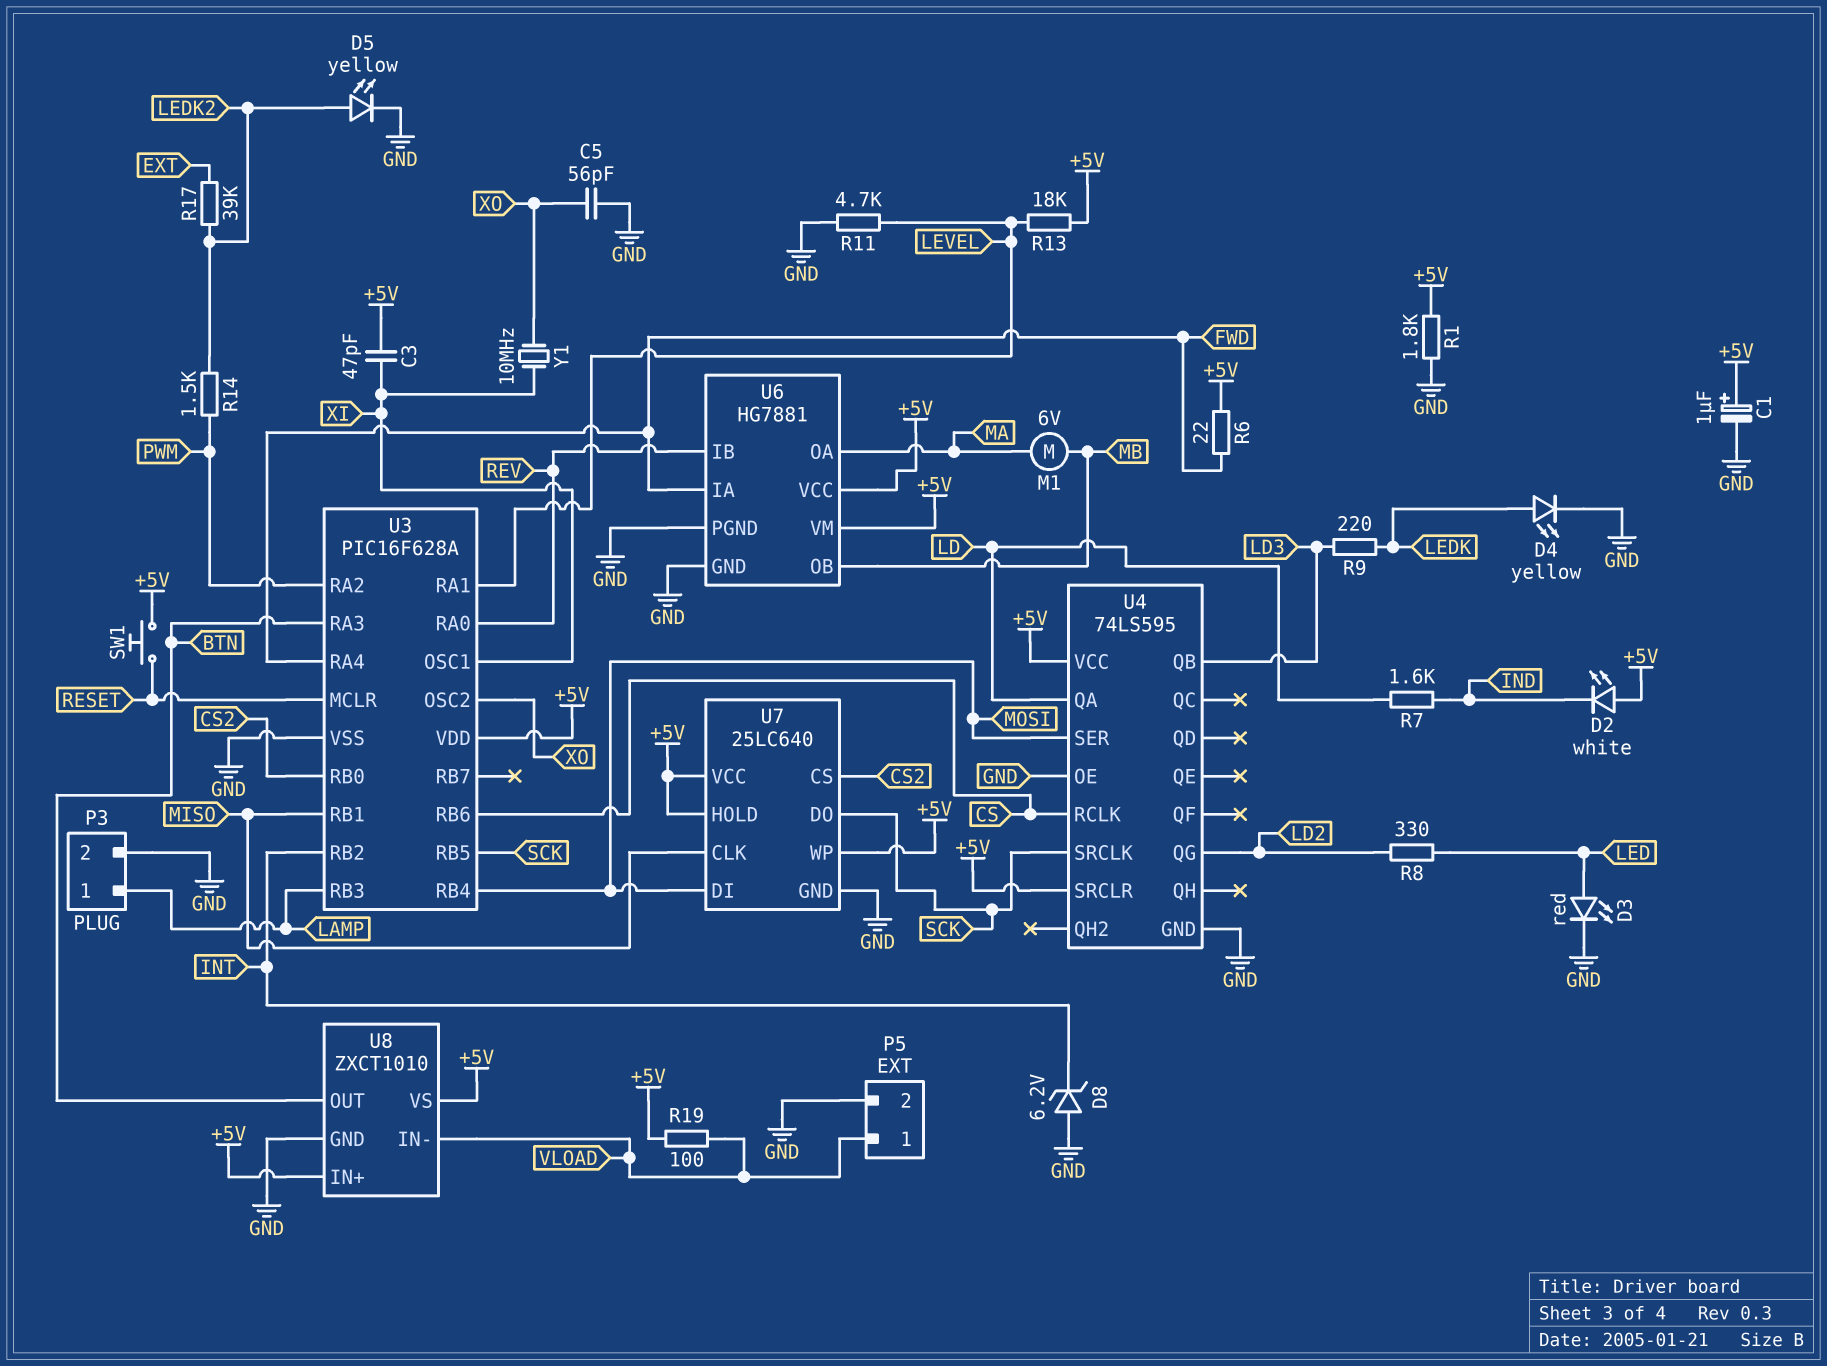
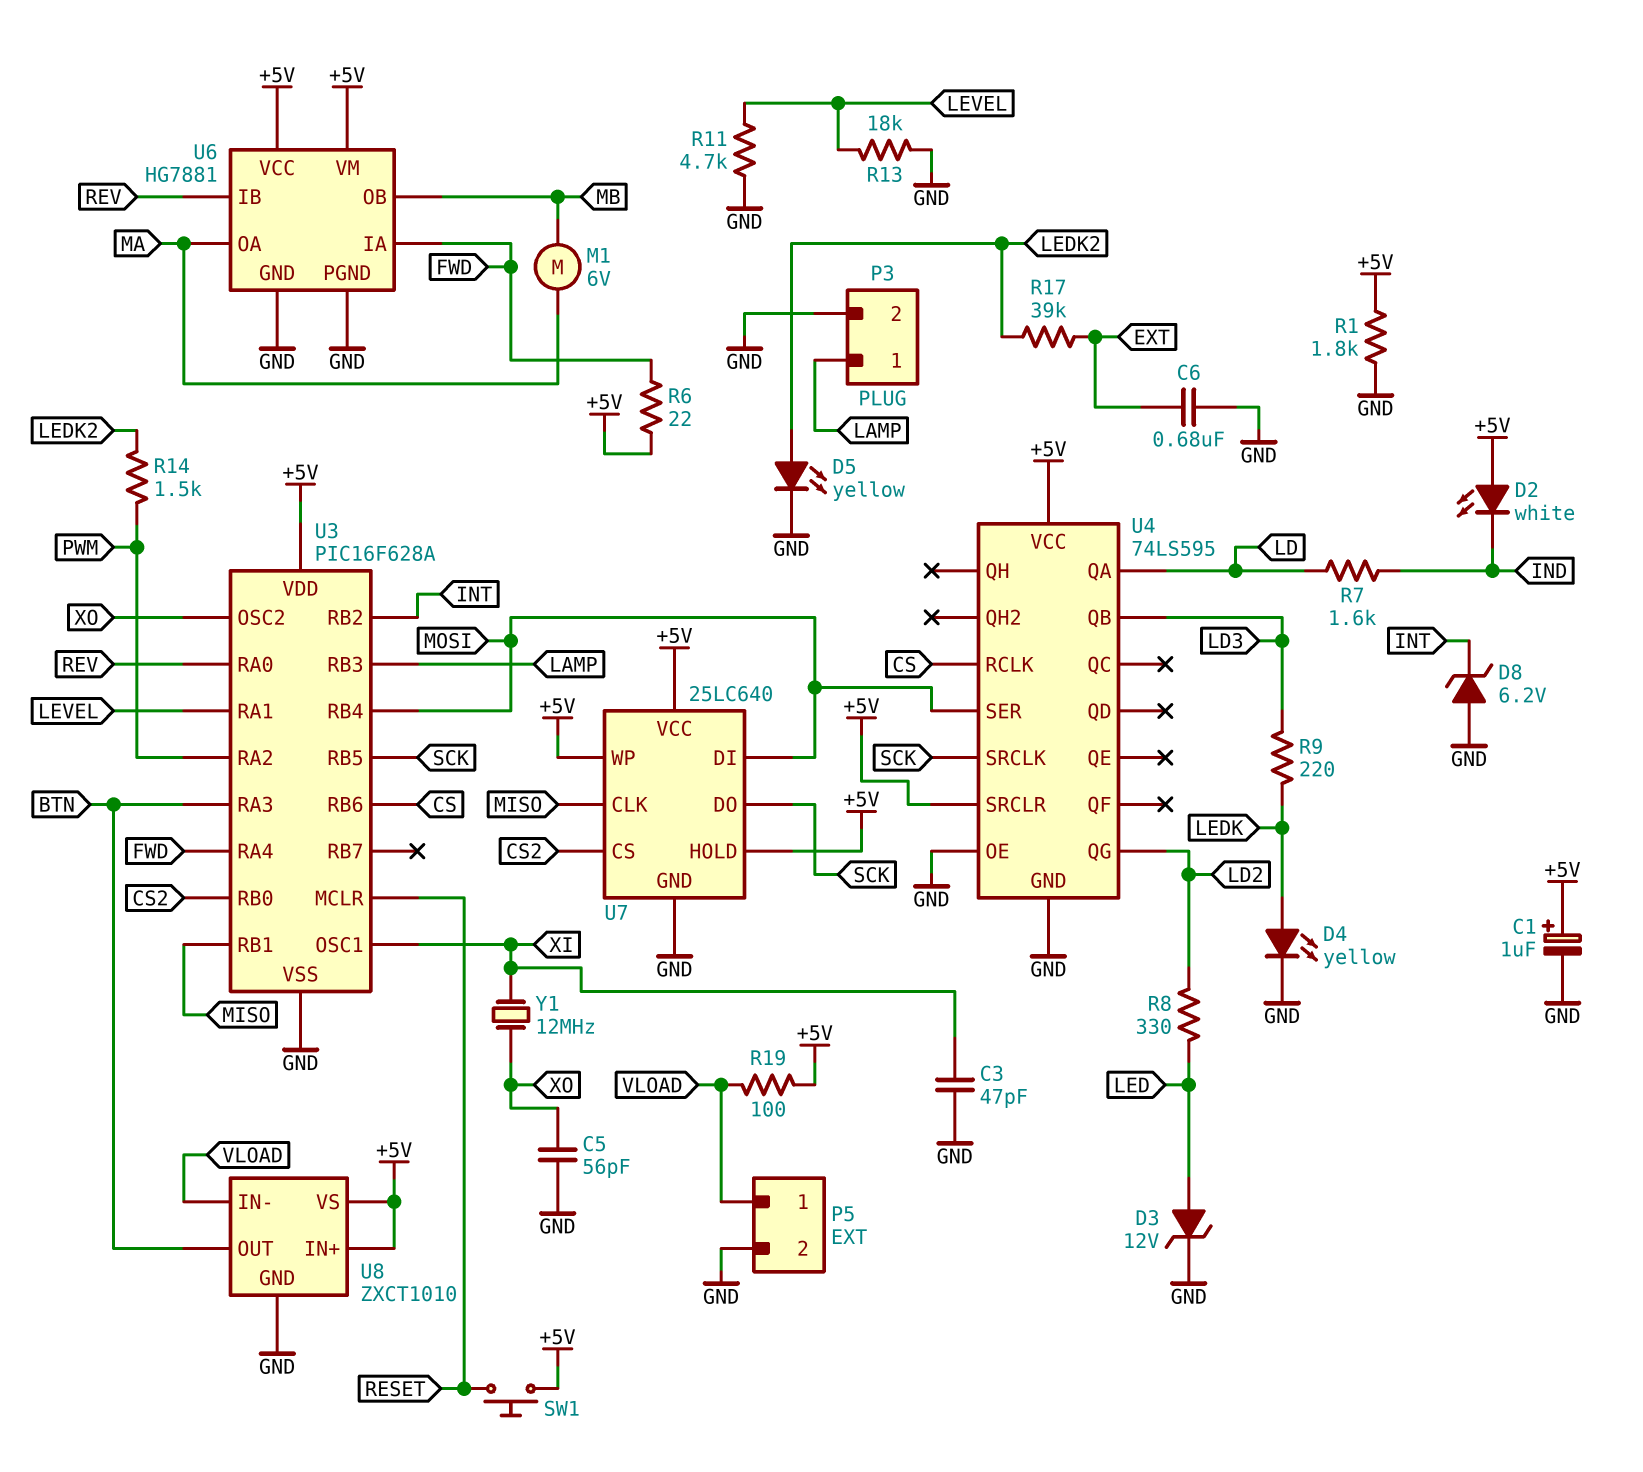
C3: 47pF (+5V, XI) -> 47pF (GND, XI)
C6: none -> 680nF (EXT, GND)
D3: LED red (A LED, K GND) -> zener 12V (A LED, K GND)
R13: 18k (+5V, LEVEL) -> 18k (GND, LEVEL)
Y1: 10MHz (XI, XO) -> 12MHz (XI, XO)

